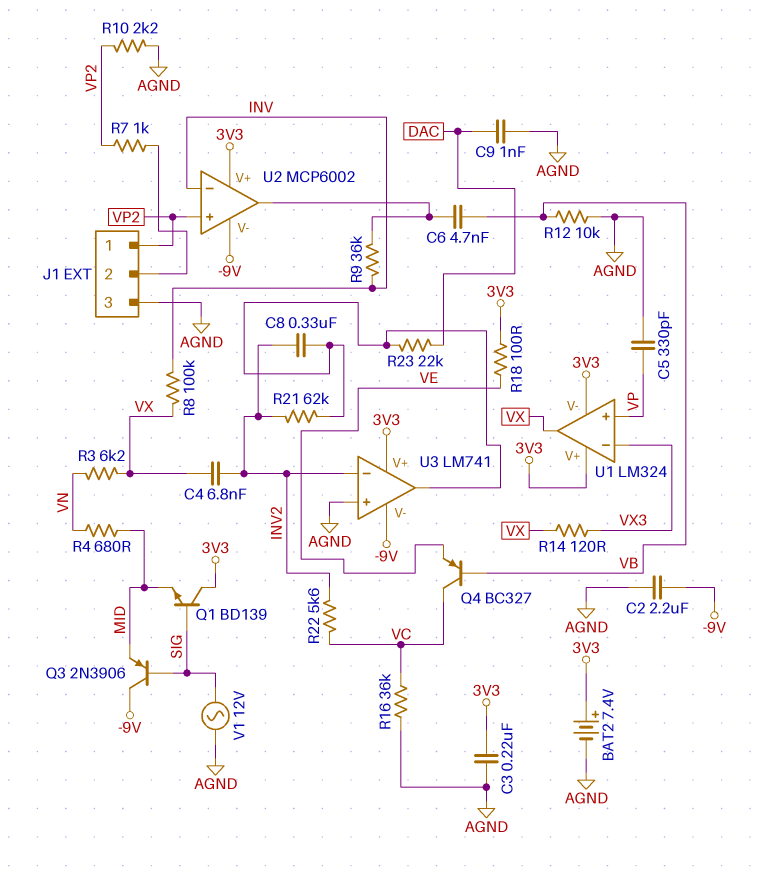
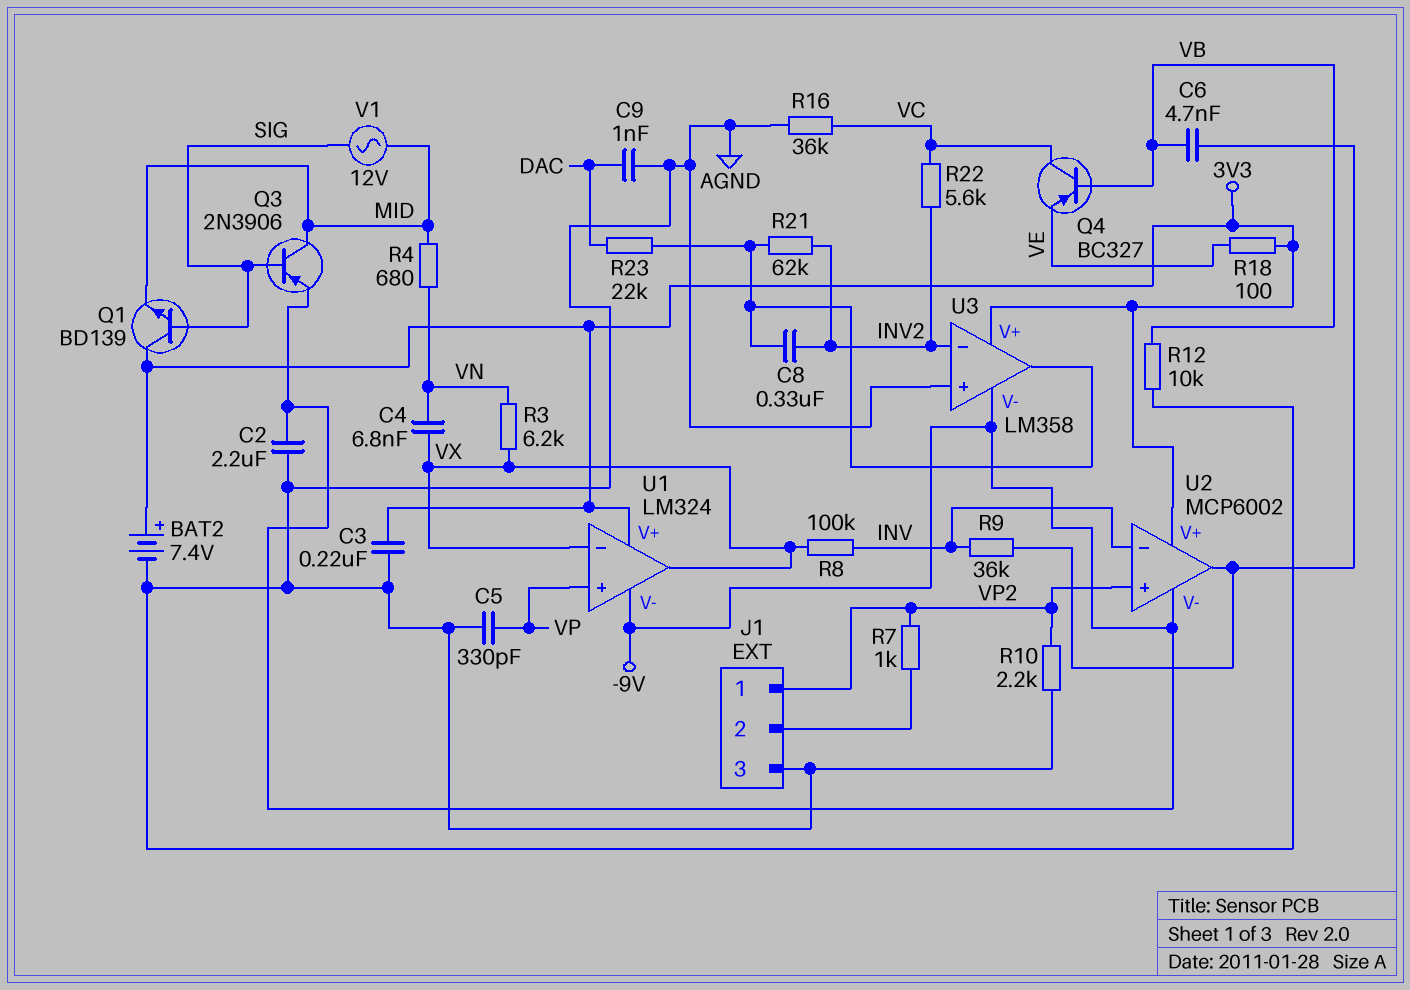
C4: 6.8nF (INV2, VX) -> 6.8nF (VN, VX)
Q3: PNP 2N3906 (B SIG, C -9V, E MID) -> PNP 2N3906 (B SIG, C MID, E -9V)
R14: 120 (VX, VX3) -> none
U1 pin V-: 3V3 -> -9V
U1 pin in-: VX3 -> VX
U3: LM741 -> LM358
V1: AC 12V (AGND, SIG) -> AC 12V (MID, SIG)

